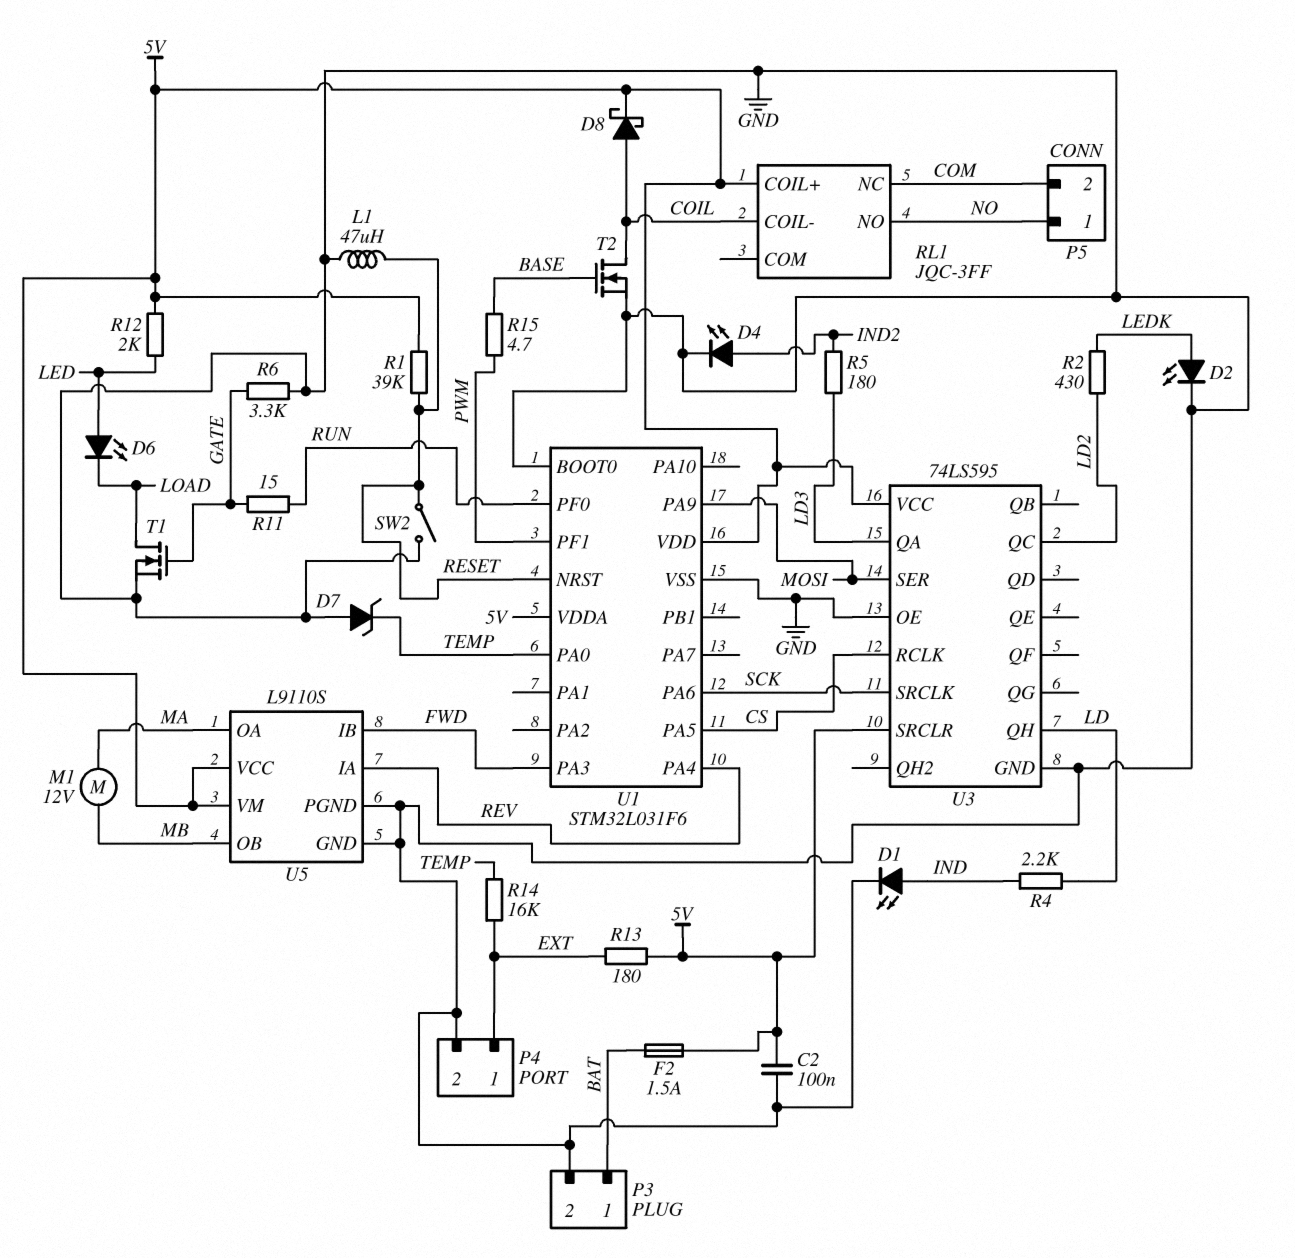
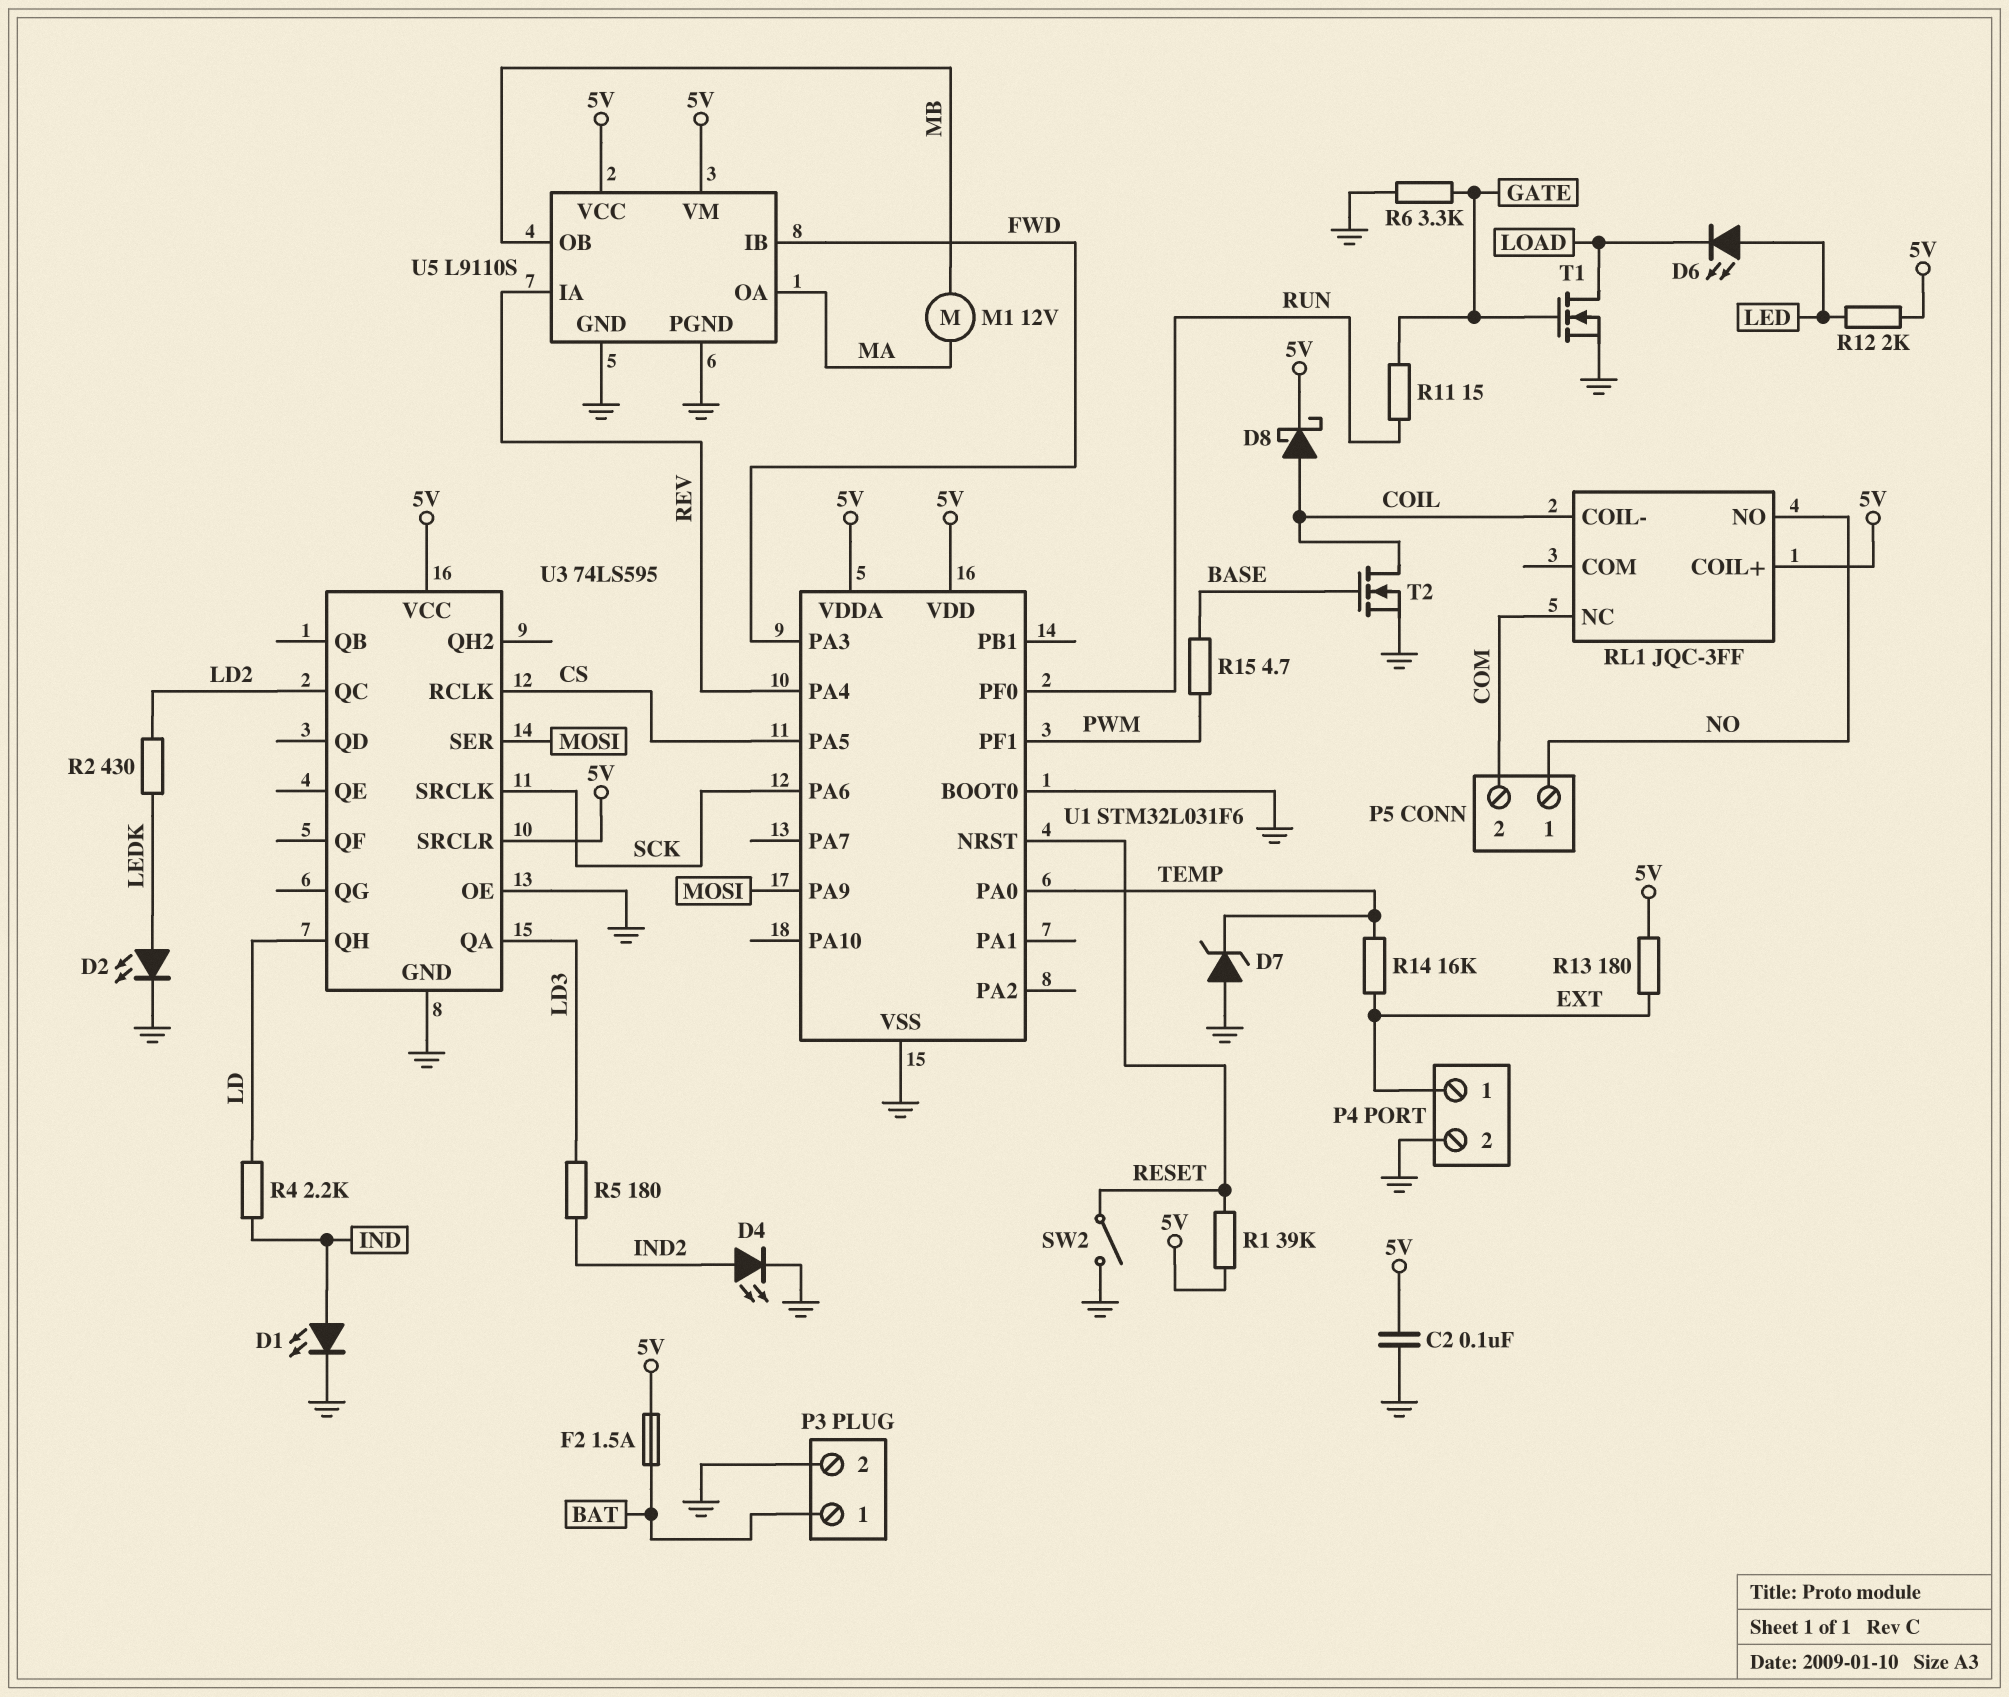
L1: 47uH (GND, RESET) -> none

